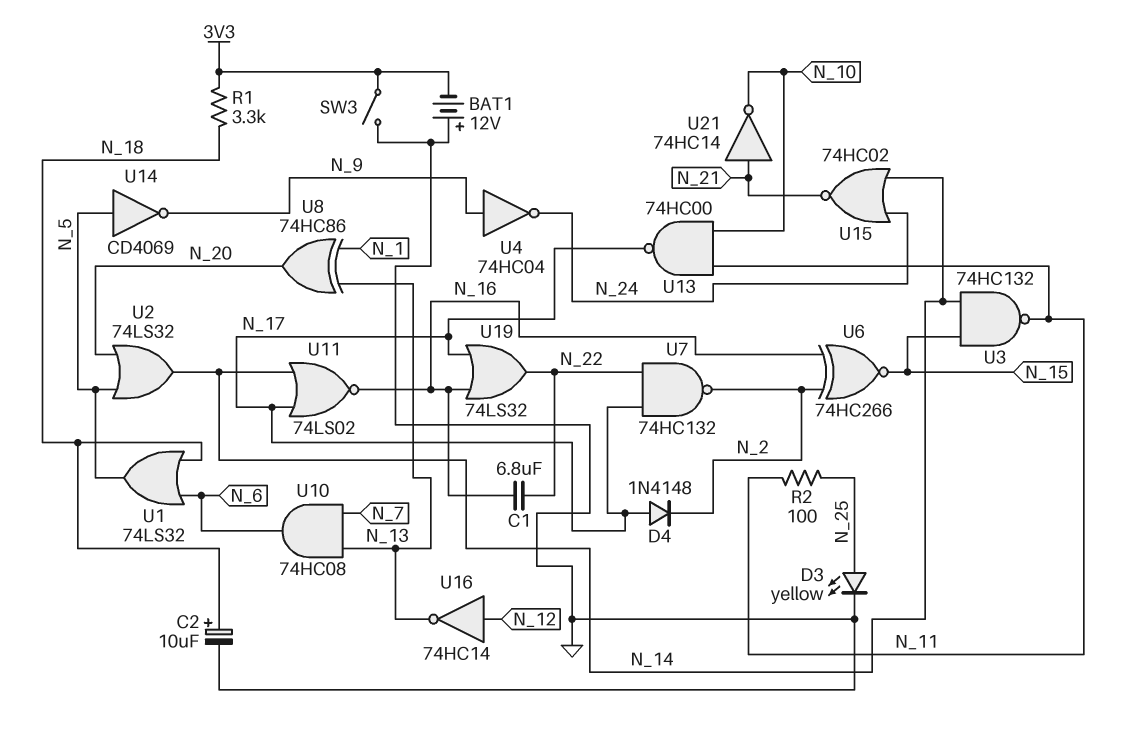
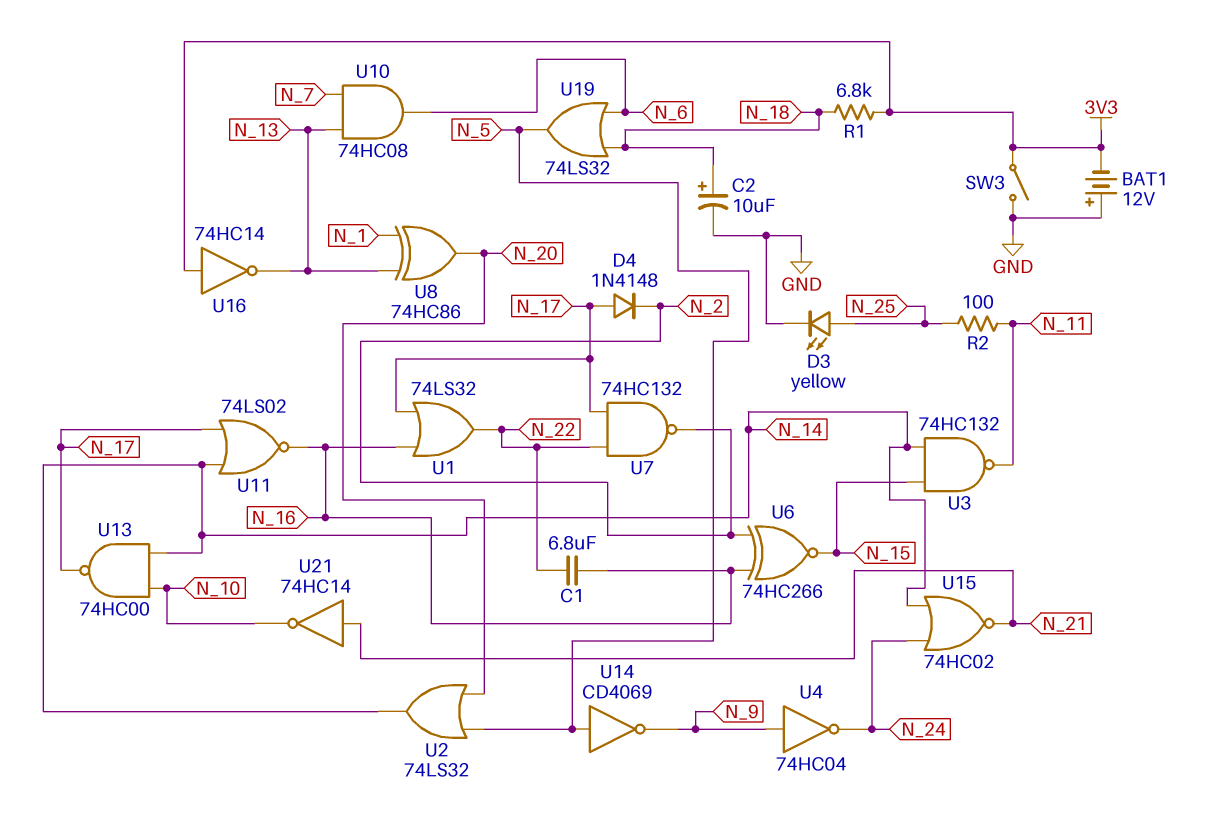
R1: 3.3k (3V3, N_18) -> 6.8k (3V3, N_18)
U1: OR 74LS32 (in N_6, in N_18, out N_5) -> OR 74LS32 (in N_16, in N_17, out N_22)
U13: NAND 74HC00 (in N_10, in N_11, out N_17) -> NAND 74HC00 (in N_10, in N_14, out N_17)
U16: NOT 74HC14 (in N_12, out N_13) -> NOT 74HC14 (in 3V3, out N_13)
U19: OR 74LS32 (in N_16, in N_17, out N_22) -> OR 74LS32 (in N_6, in N_18, out N_5)

